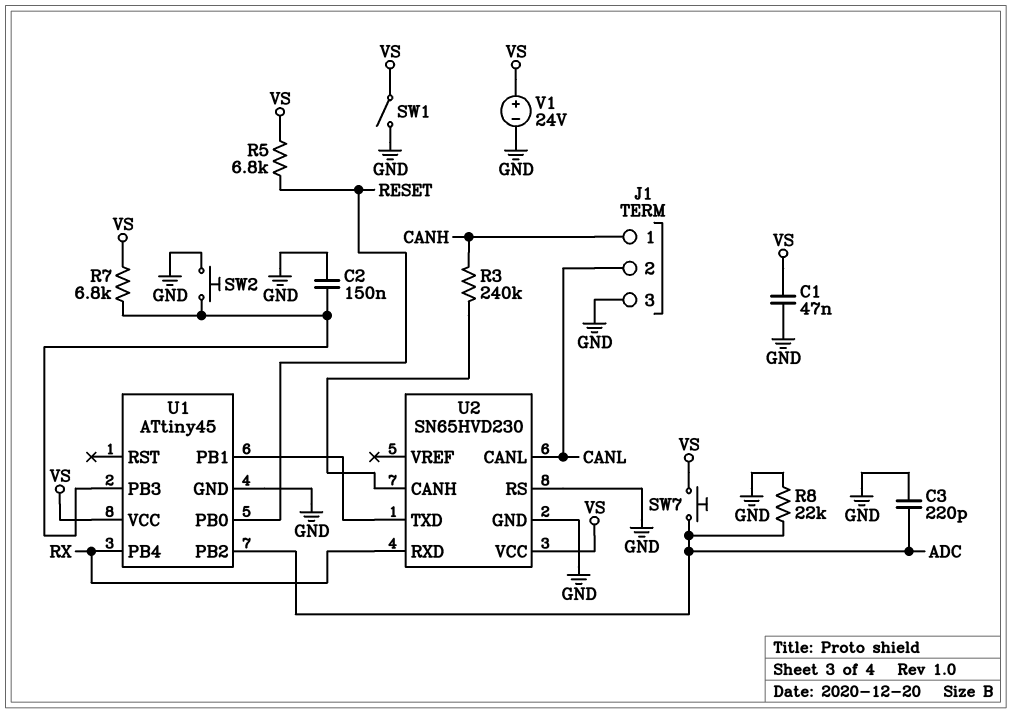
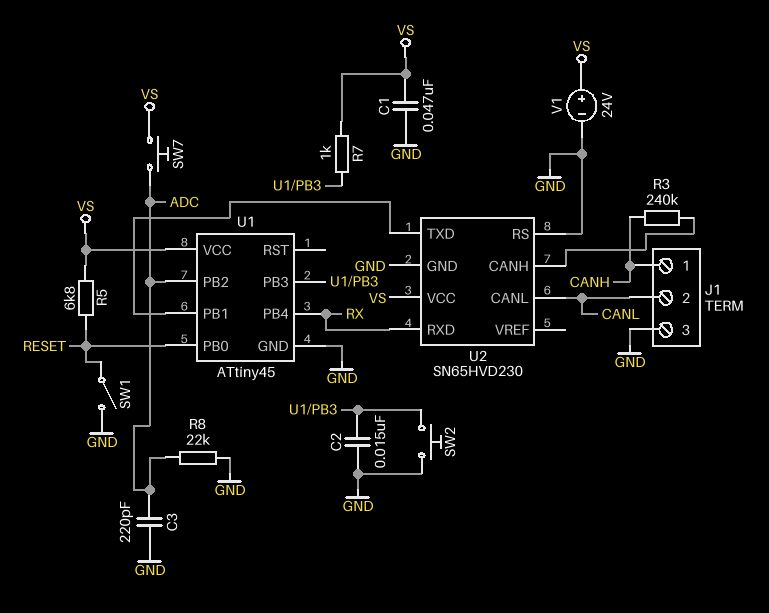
C2: 150nF (GND, U1/PB3) -> 15nF (GND, U1/PB3)
R7: 6.8k (U1/PB3, VS) -> 1k (U1/PB3, VS)
SW1: switch (GND, VS) -> switch (GND, RESET)

